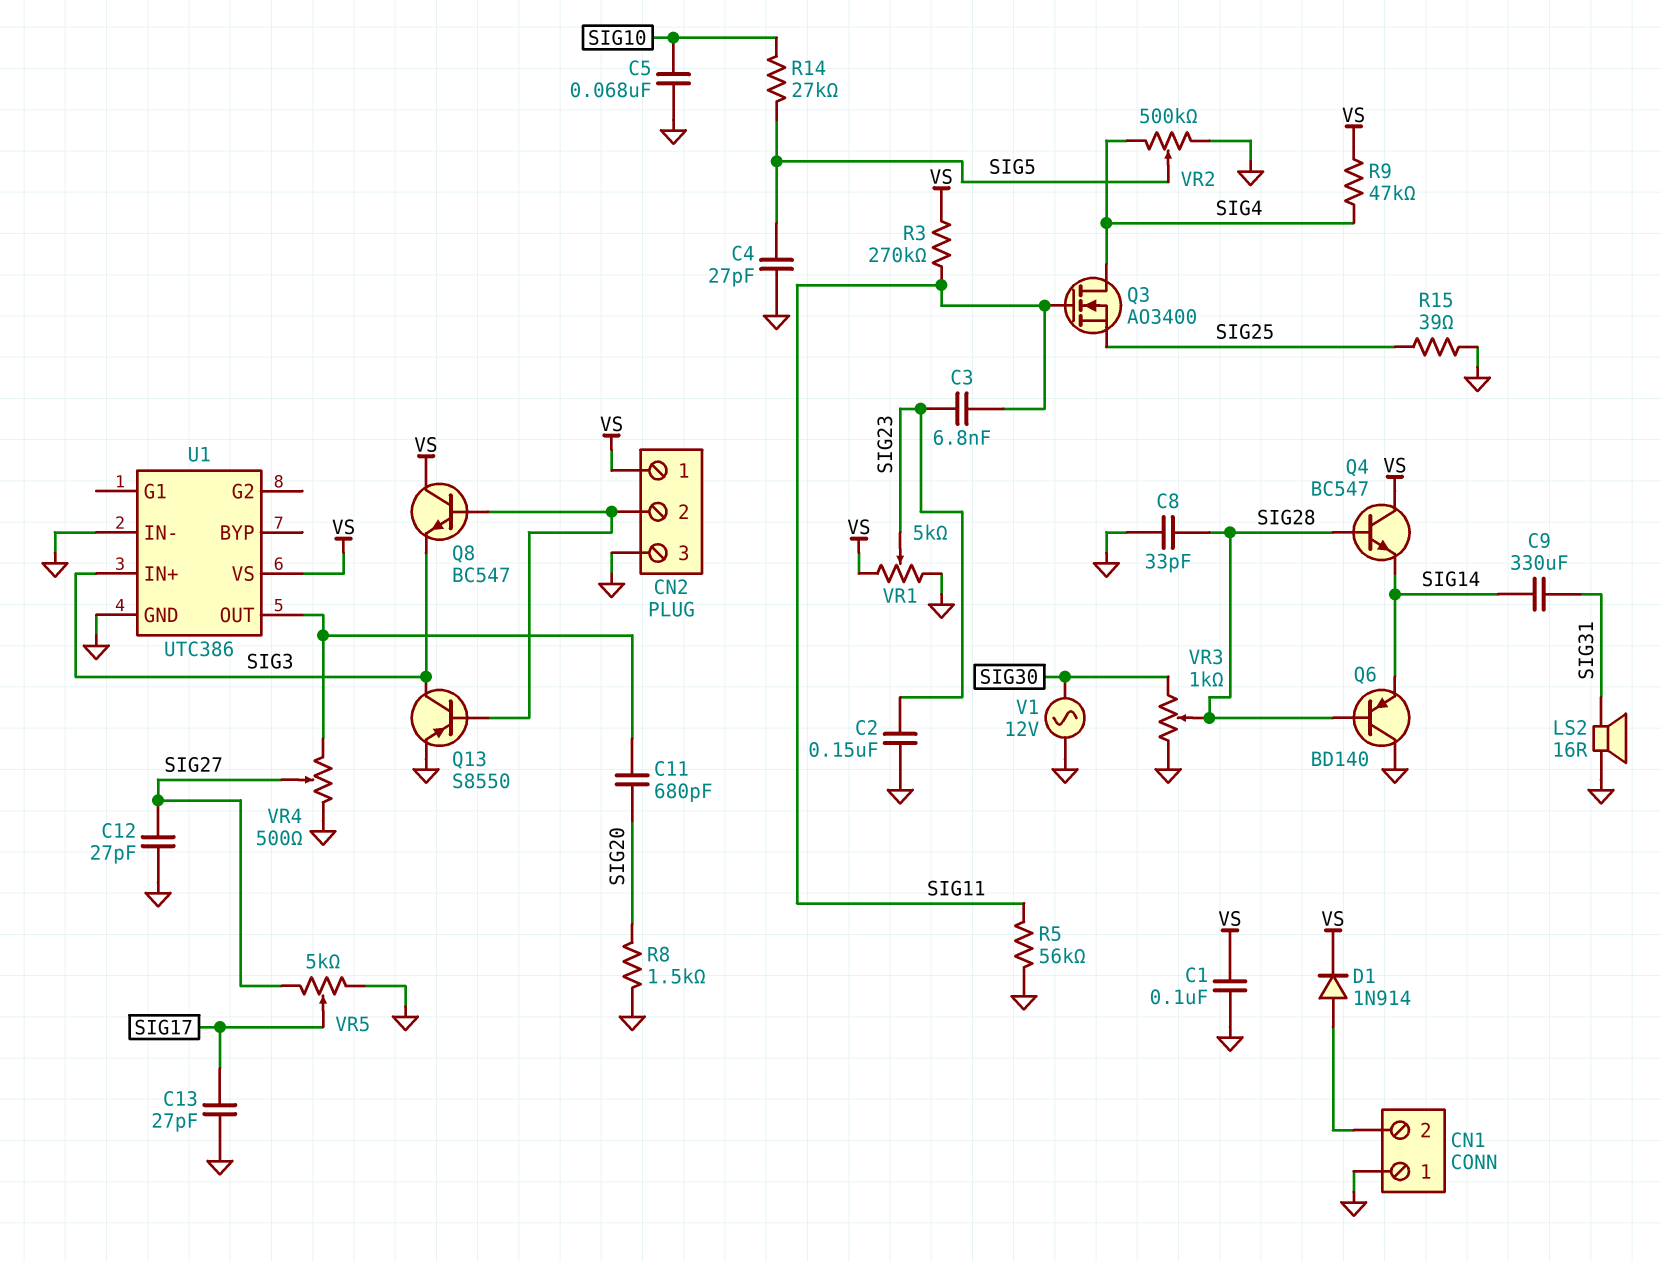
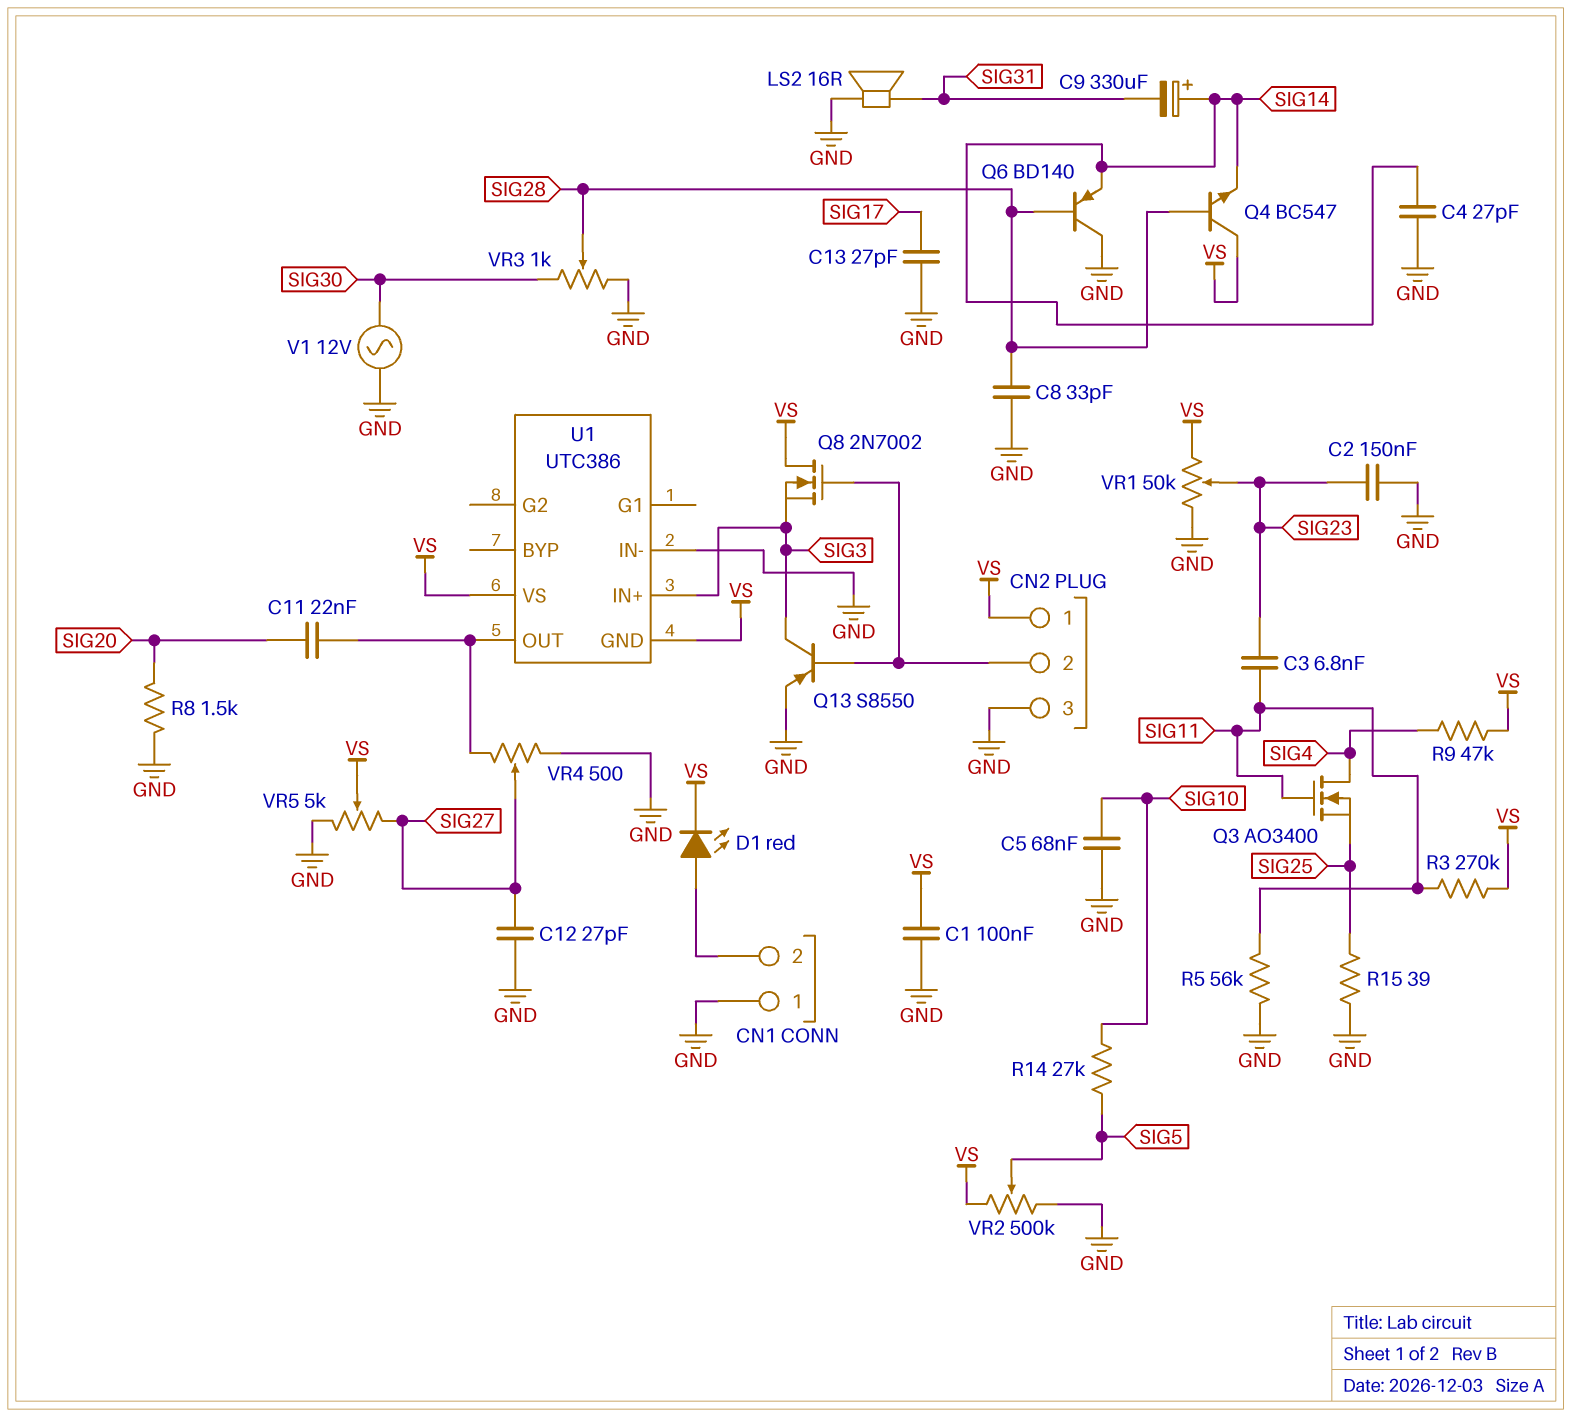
C4: 27pF (GND, SIG5) -> 27pF (GND, SIG14)
C9: 330uF (SIG14, SIG31) -> 330uF (plus SIG14, minus SIG31)
C11: 680pF (SIG20, U1/OUT) -> 22nF (SIG20, U1/OUT)
D1: diode 1N914 (A CN1/2, K VS) -> LED red (A CN1/2, K VS)
Q8: NPN BC547 (B CN2/2, C VS, E SIG3) -> NMOS 2N7002 (G CN2/2, D VS, S SIG3)
U1 pin GND: GND -> VS
VR1: 5k (GND, VS, wiper SIG23) -> 50k (GND, VS, wiper SIG23)
VR2: 500k (GND, SIG4, wiper SIG5) -> 500k (GND, VS, wiper SIG5)
VR5: 5k (GND, SIG27, wiper SIG17) -> 5k (GND, SIG27, wiper VS)

